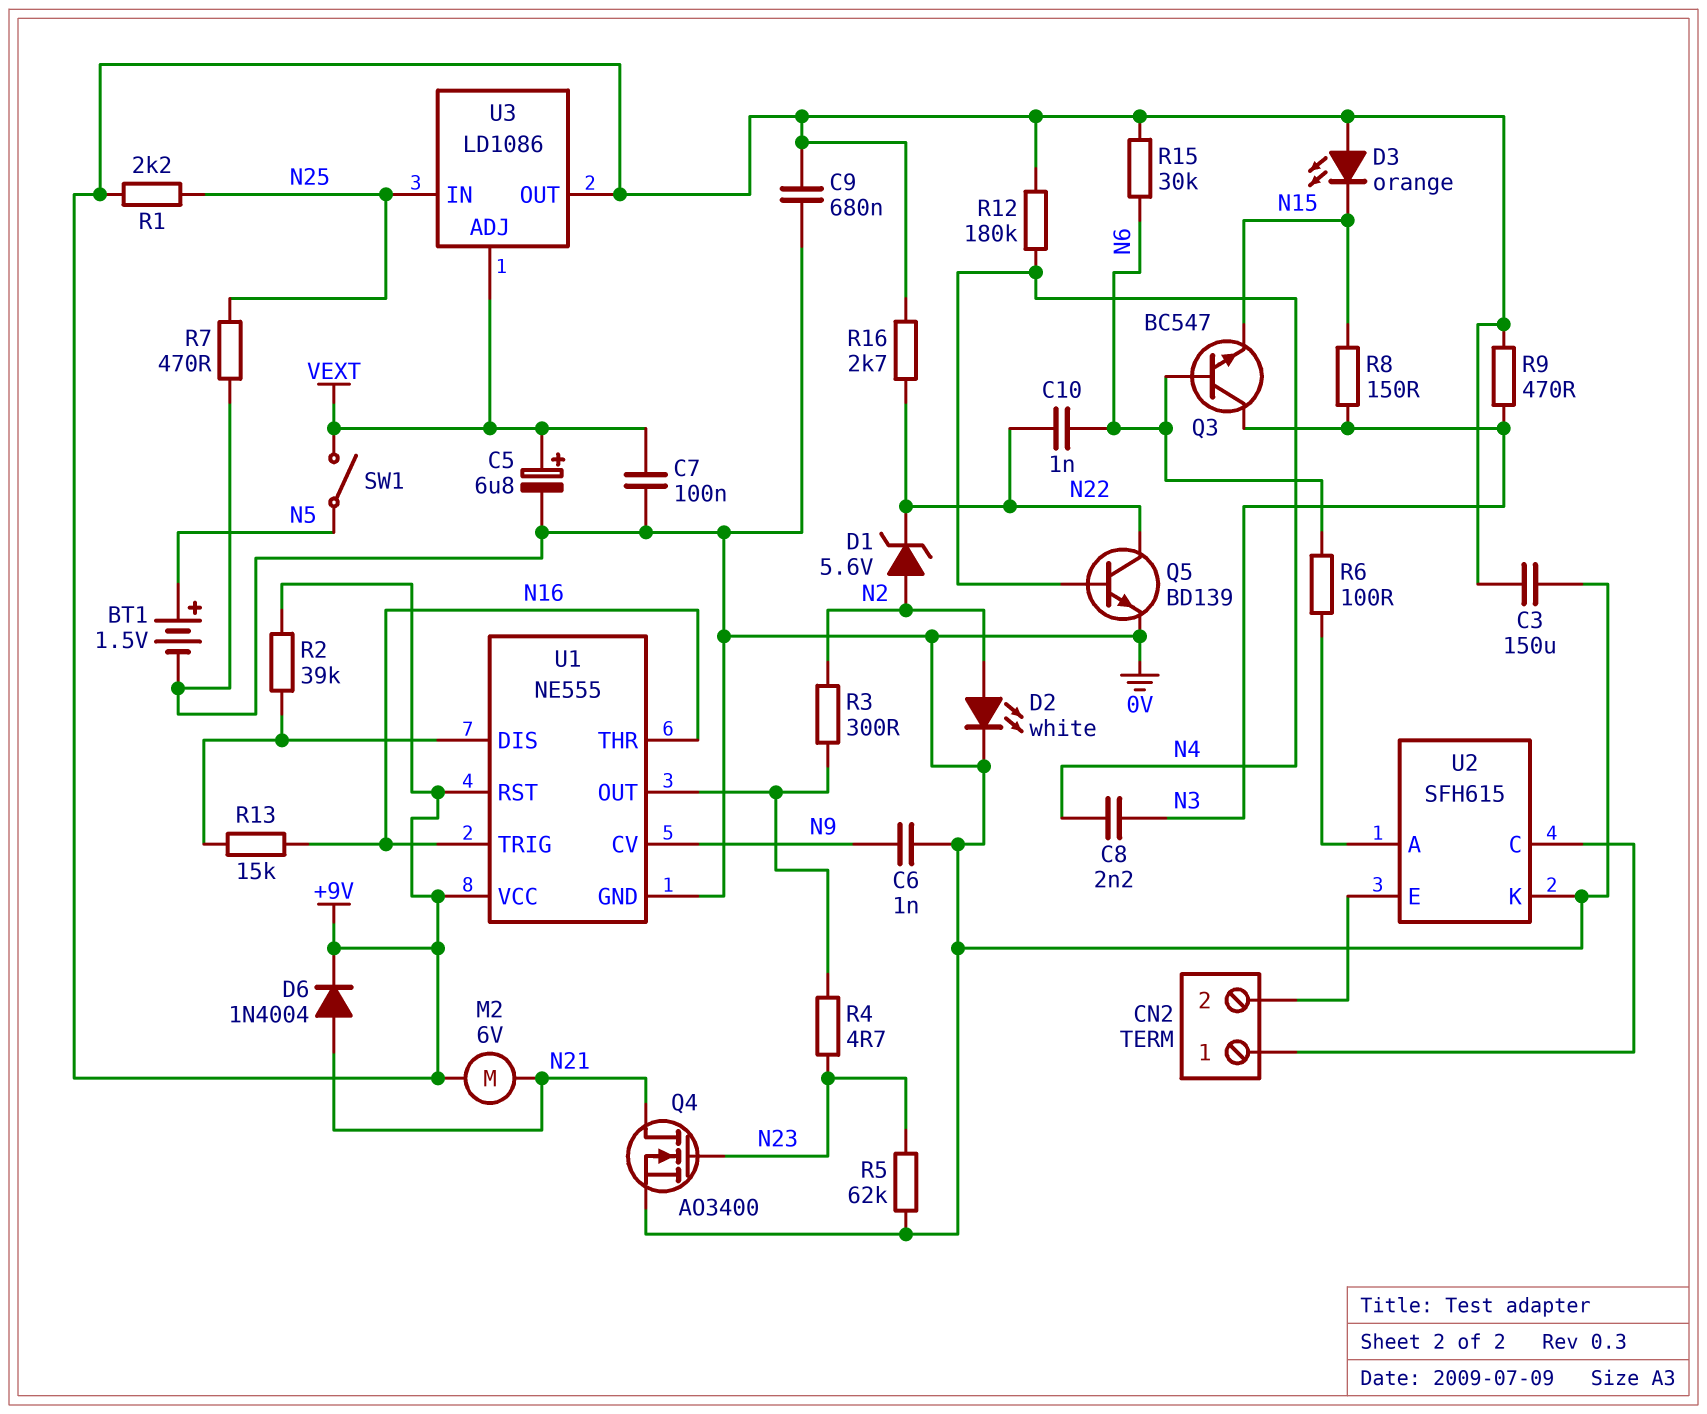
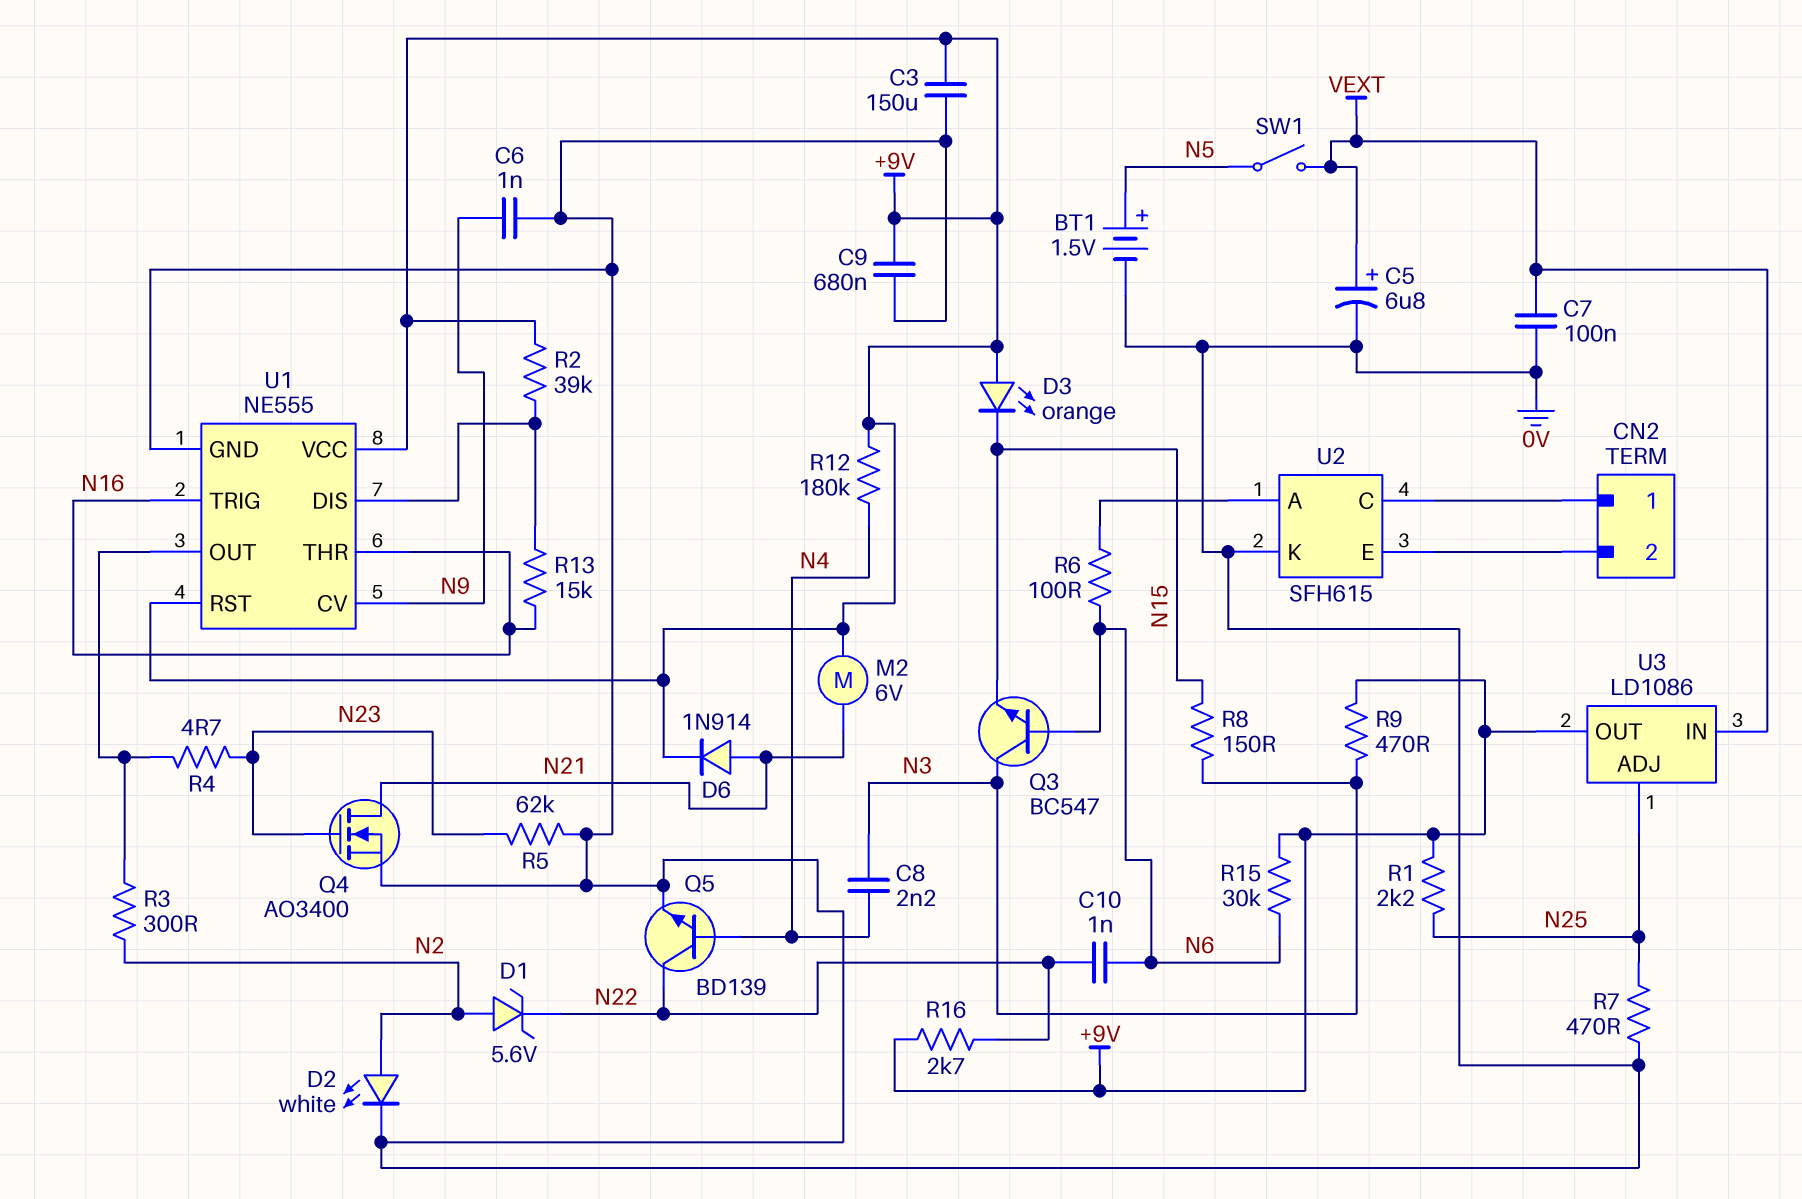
D6: diode 1N4004 (A N21, K +9V) -> diode 1N914 (A N21, K +9V)
U3 pin ADJ: VEXT -> N25
U3 pin IN: N25 -> VEXT

